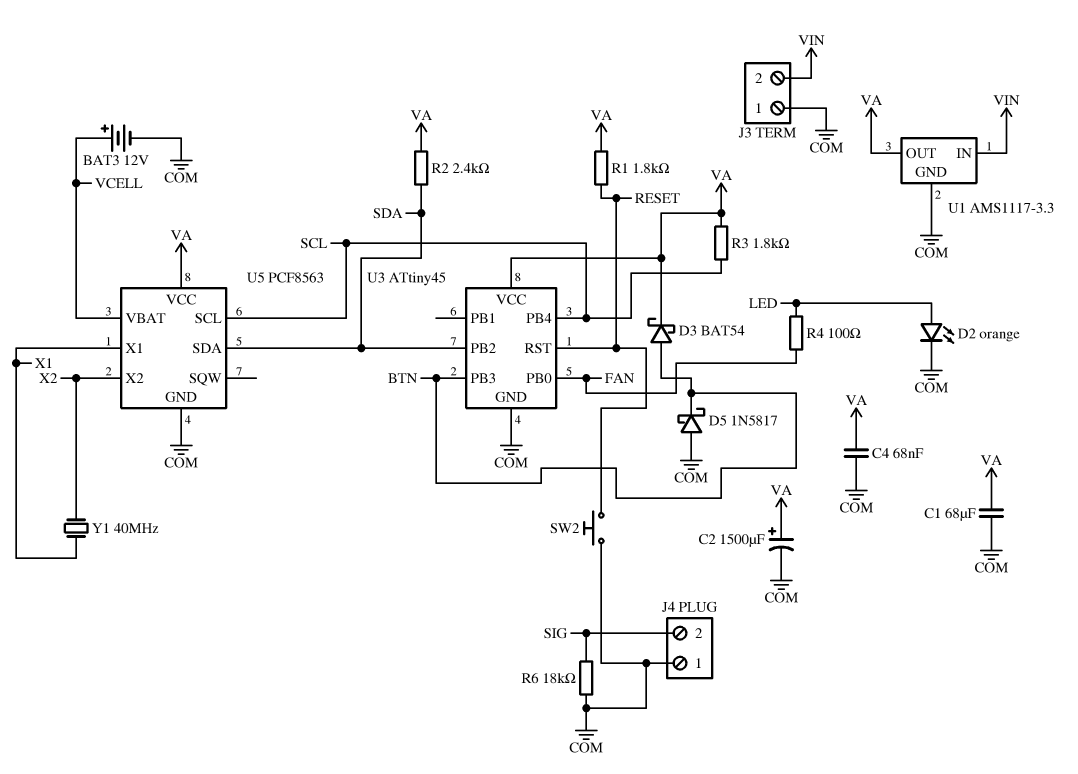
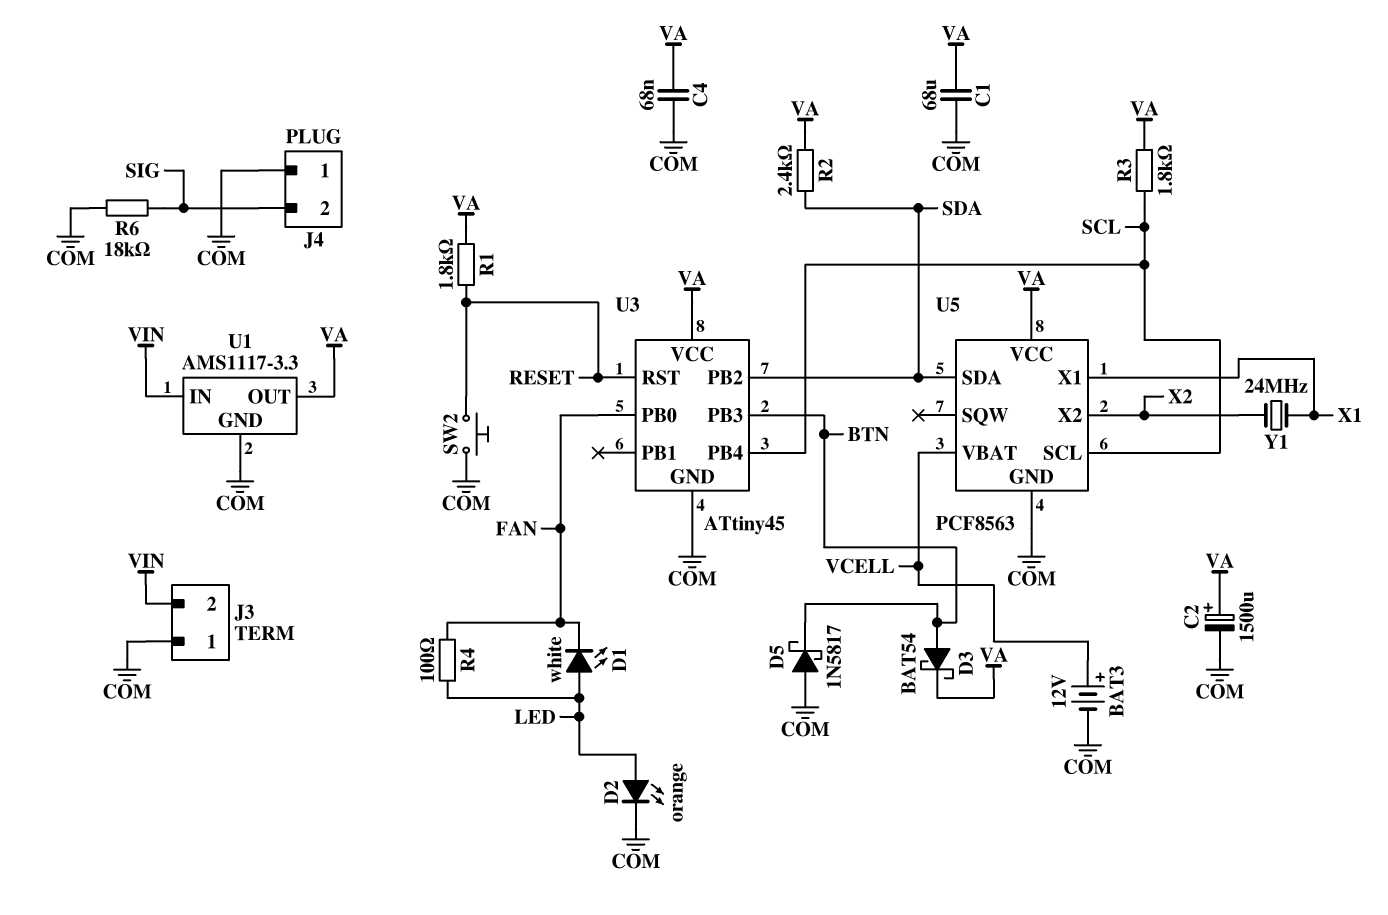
D1: none -> LED white (A LED, K FAN)
Y1: 40MHz (X1, X2) -> 24MHz (X1, X2)

